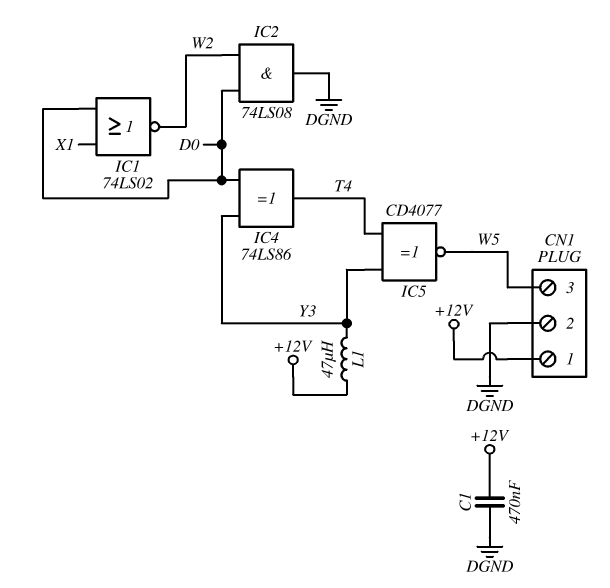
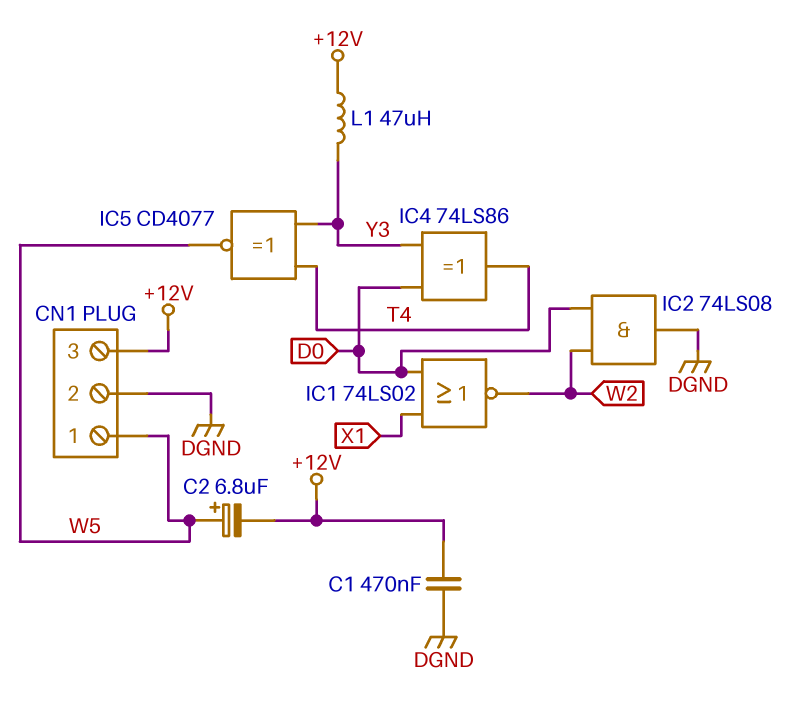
C2: none -> 6.8uF (plus W5, minus +12V)
CN1 pin 1: +12V -> W5
CN1 pin 3: W5 -> +12V

